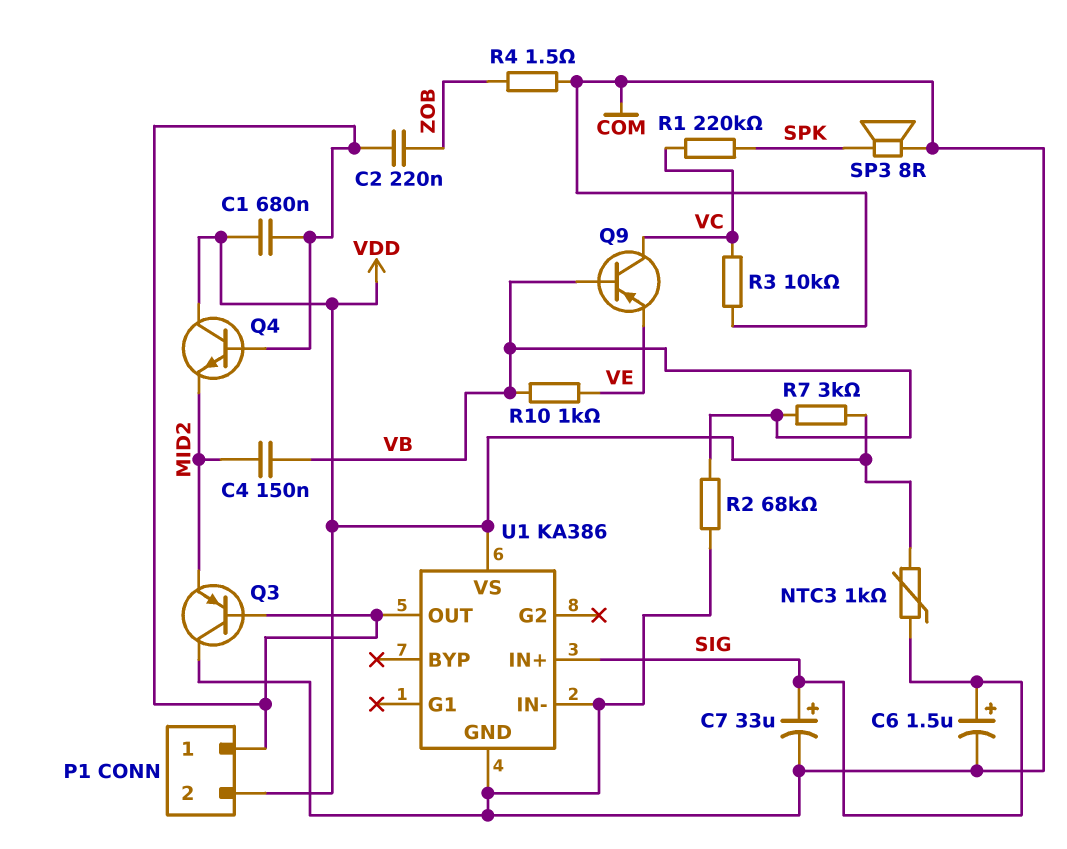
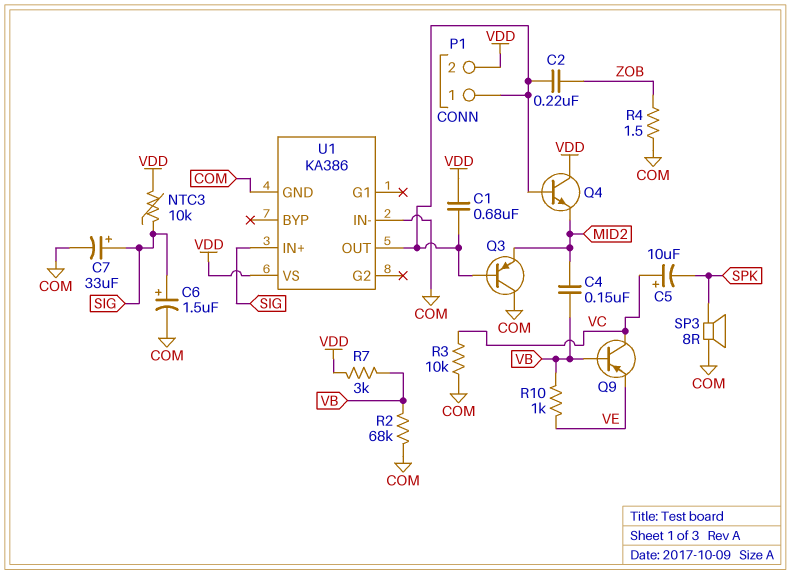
C5: none -> 10uF (plus VC, minus SPK)
NTC3: 1k (SIG, VDD) -> 10k (SIG, VDD)
R1: 220k (SPK, VC) -> none

